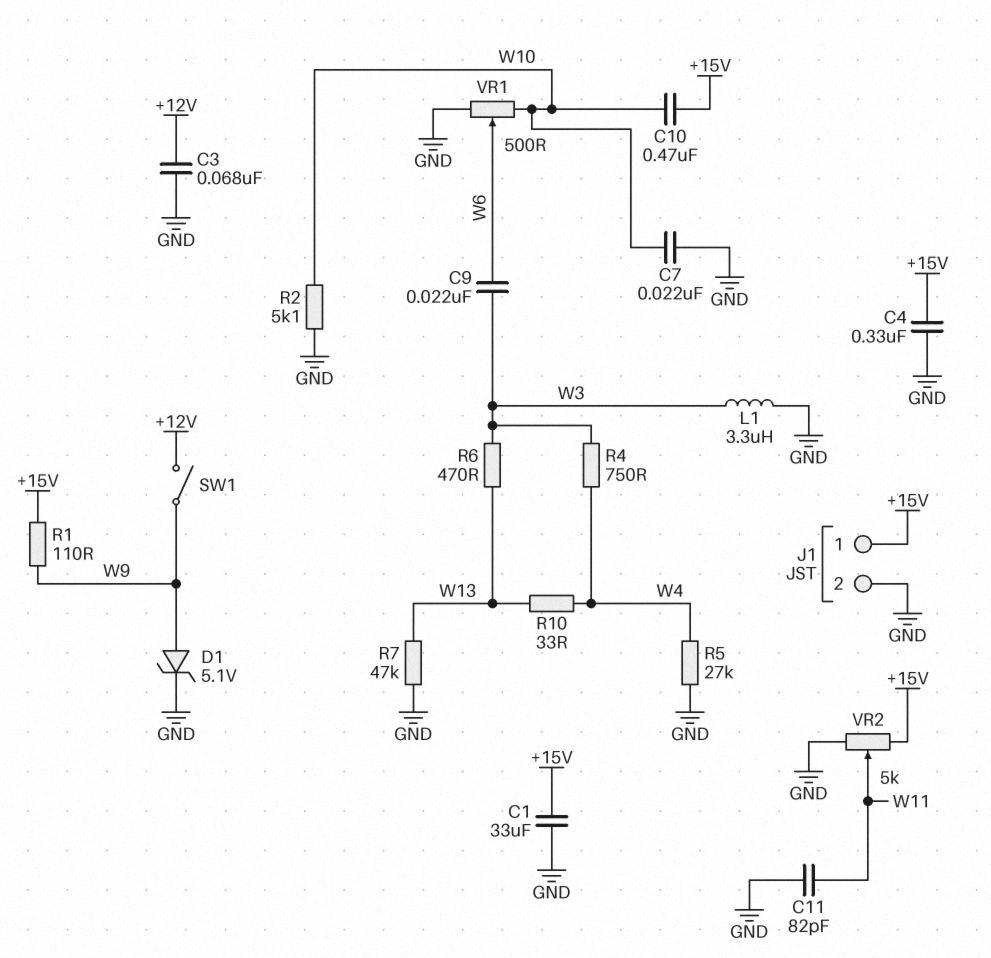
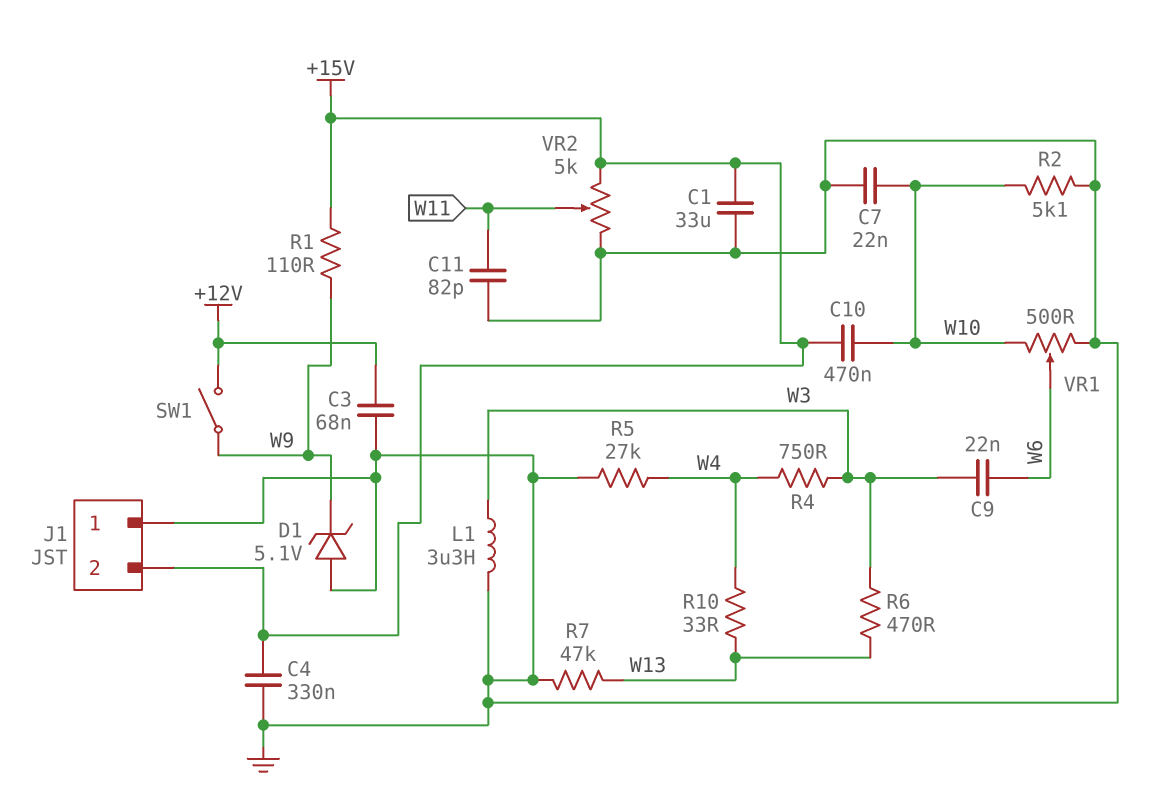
D1: zener 5.1V (A W9, K GND) -> zener 5.1V (A GND, K W9)
J1 pin 1: +15V -> GND
J1 pin 2: GND -> +15V

